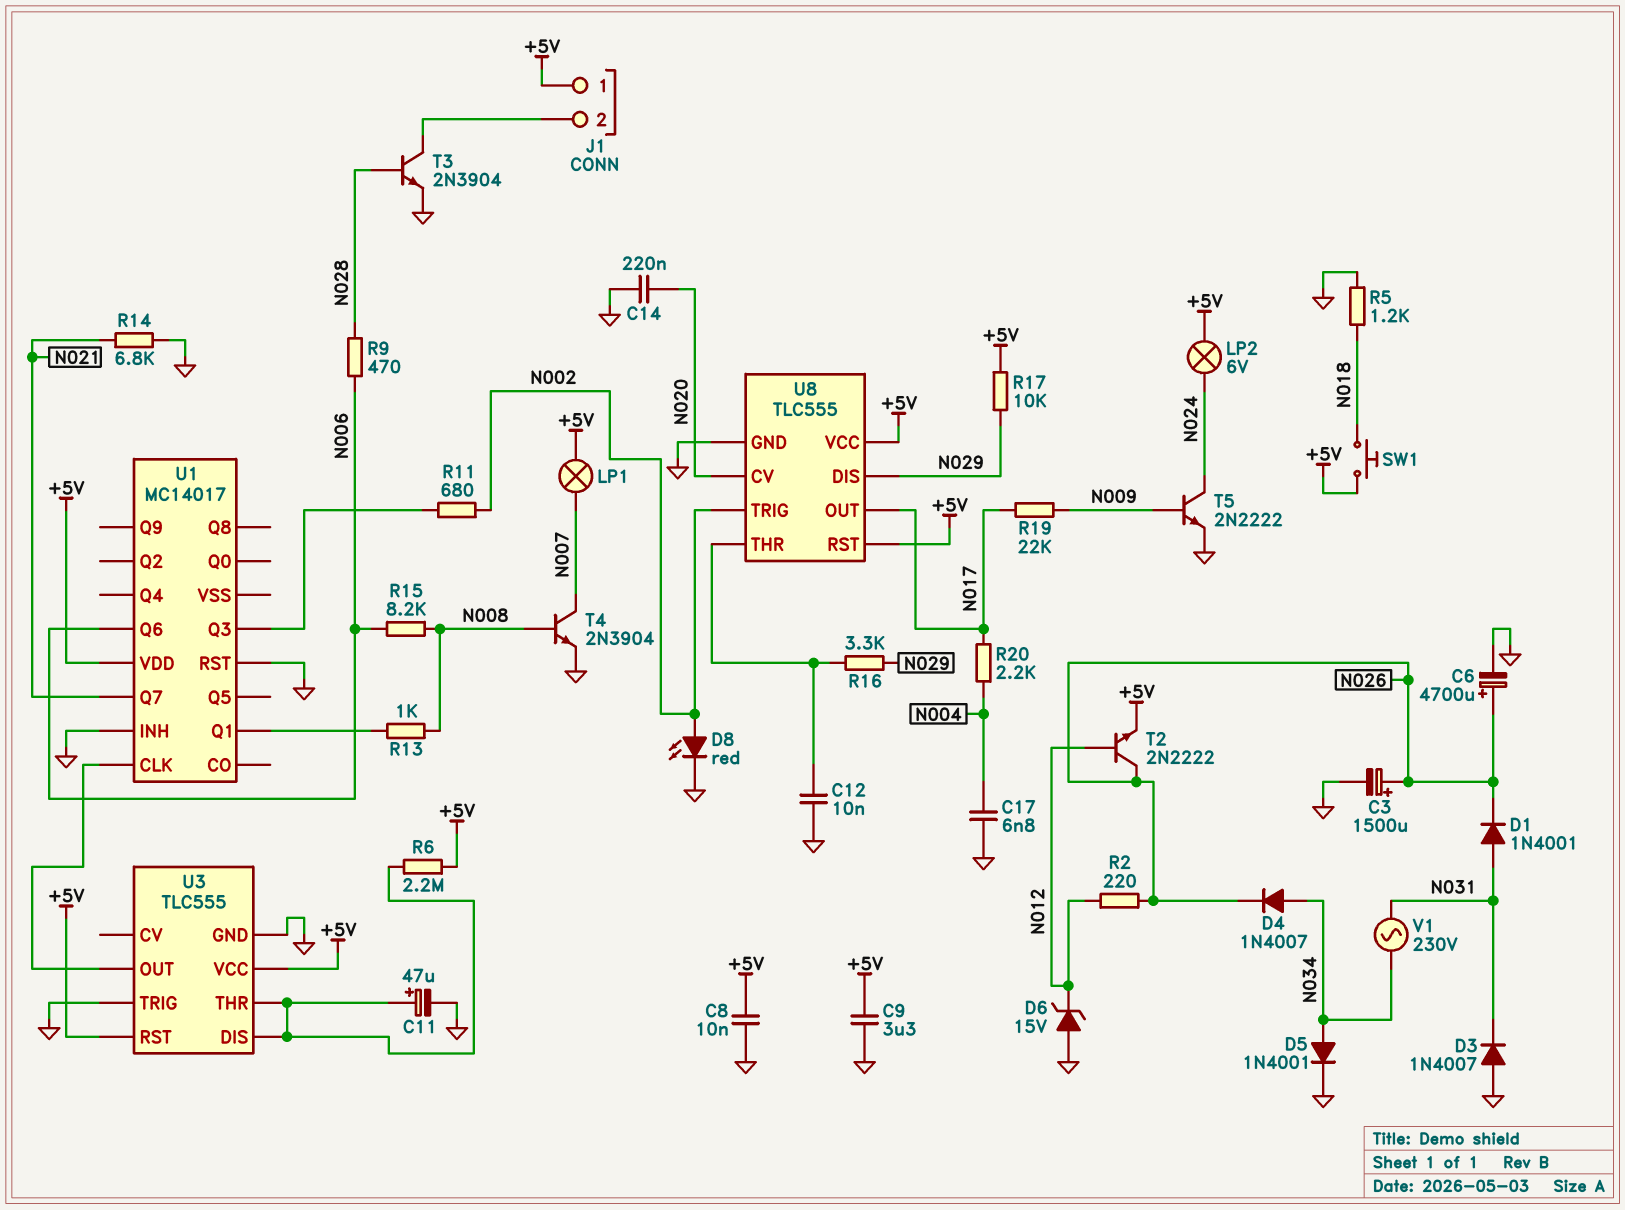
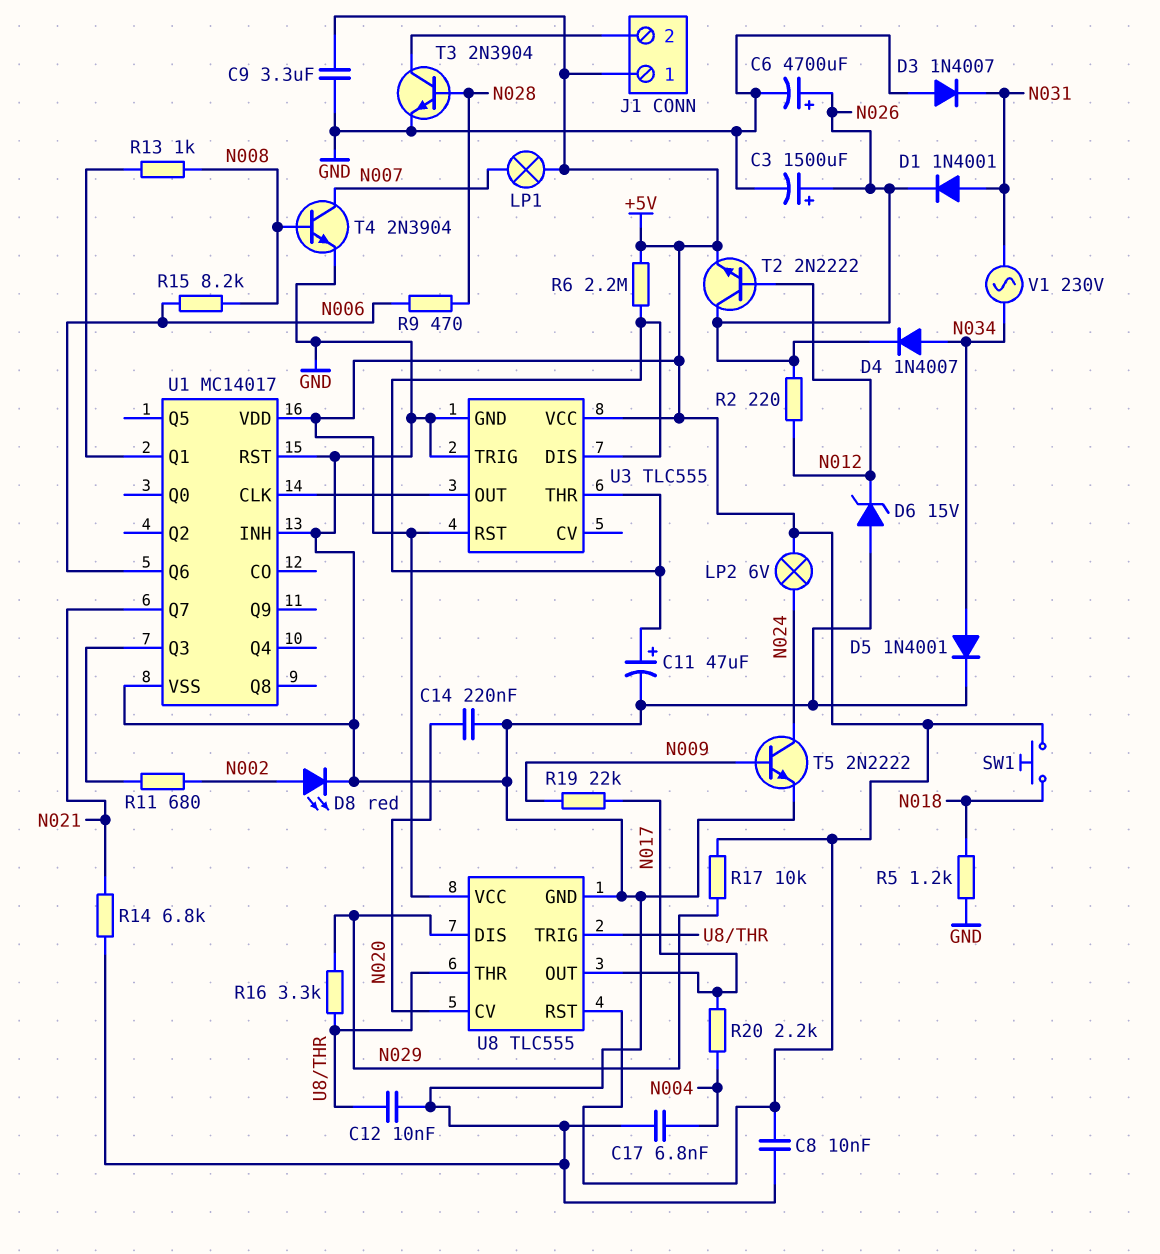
U1 pin VSS: none -> GND
U8 pin TRIG: N002 -> U8/THR

